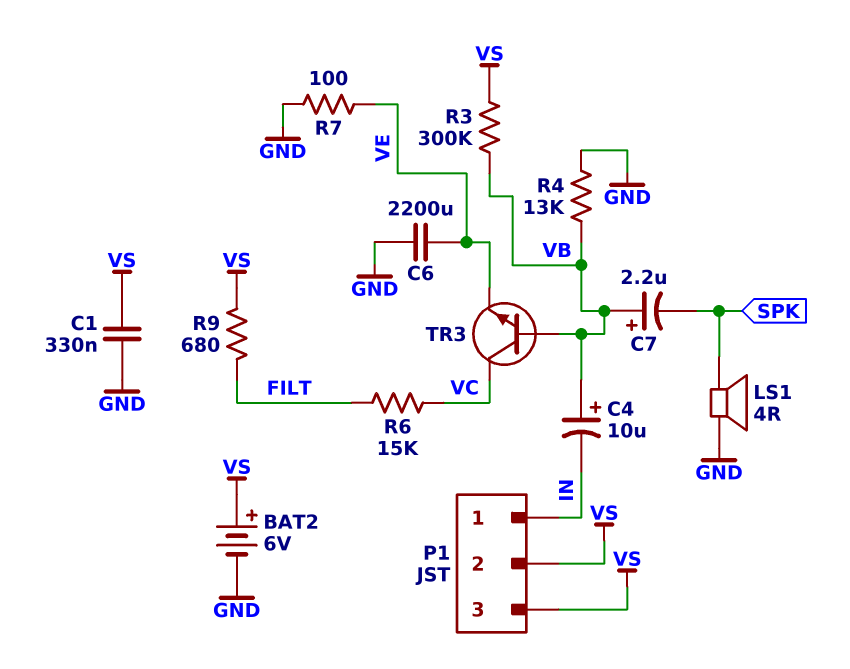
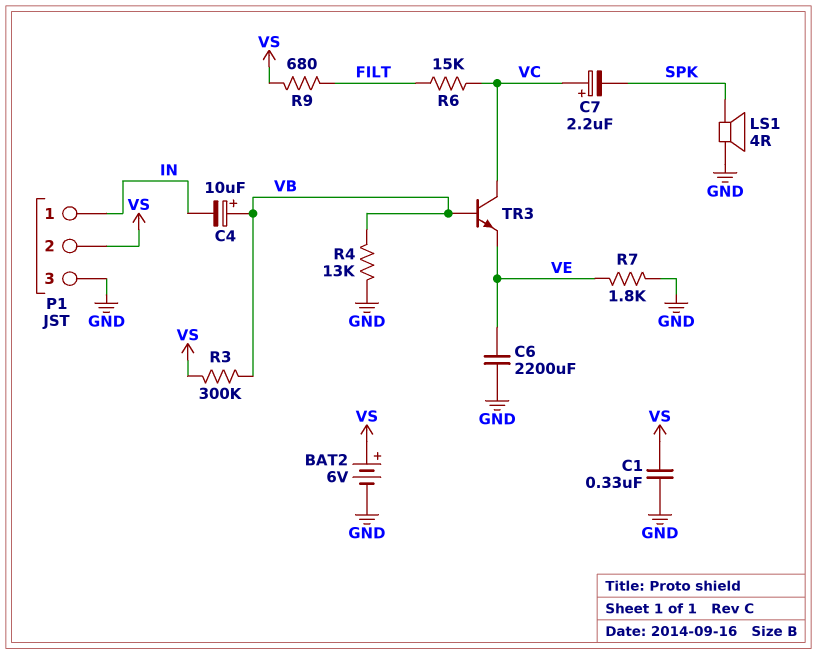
C7: 2.2uF (plus VB, minus SPK) -> 2.2uF (plus VC, minus SPK)
P1 pin 3: VS -> GND
R7: 100 (GND, VE) -> 1.8k (GND, VE)

